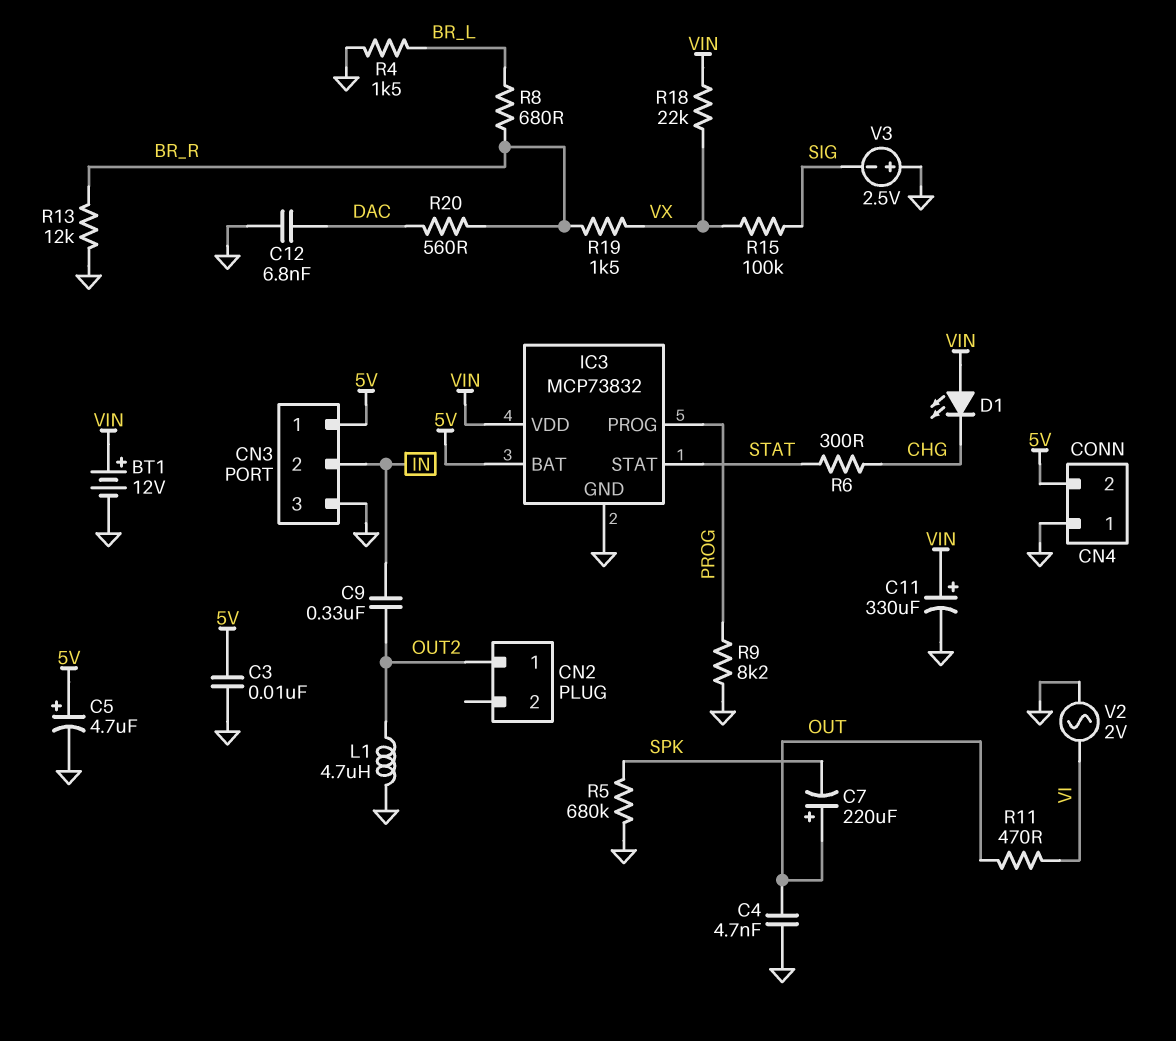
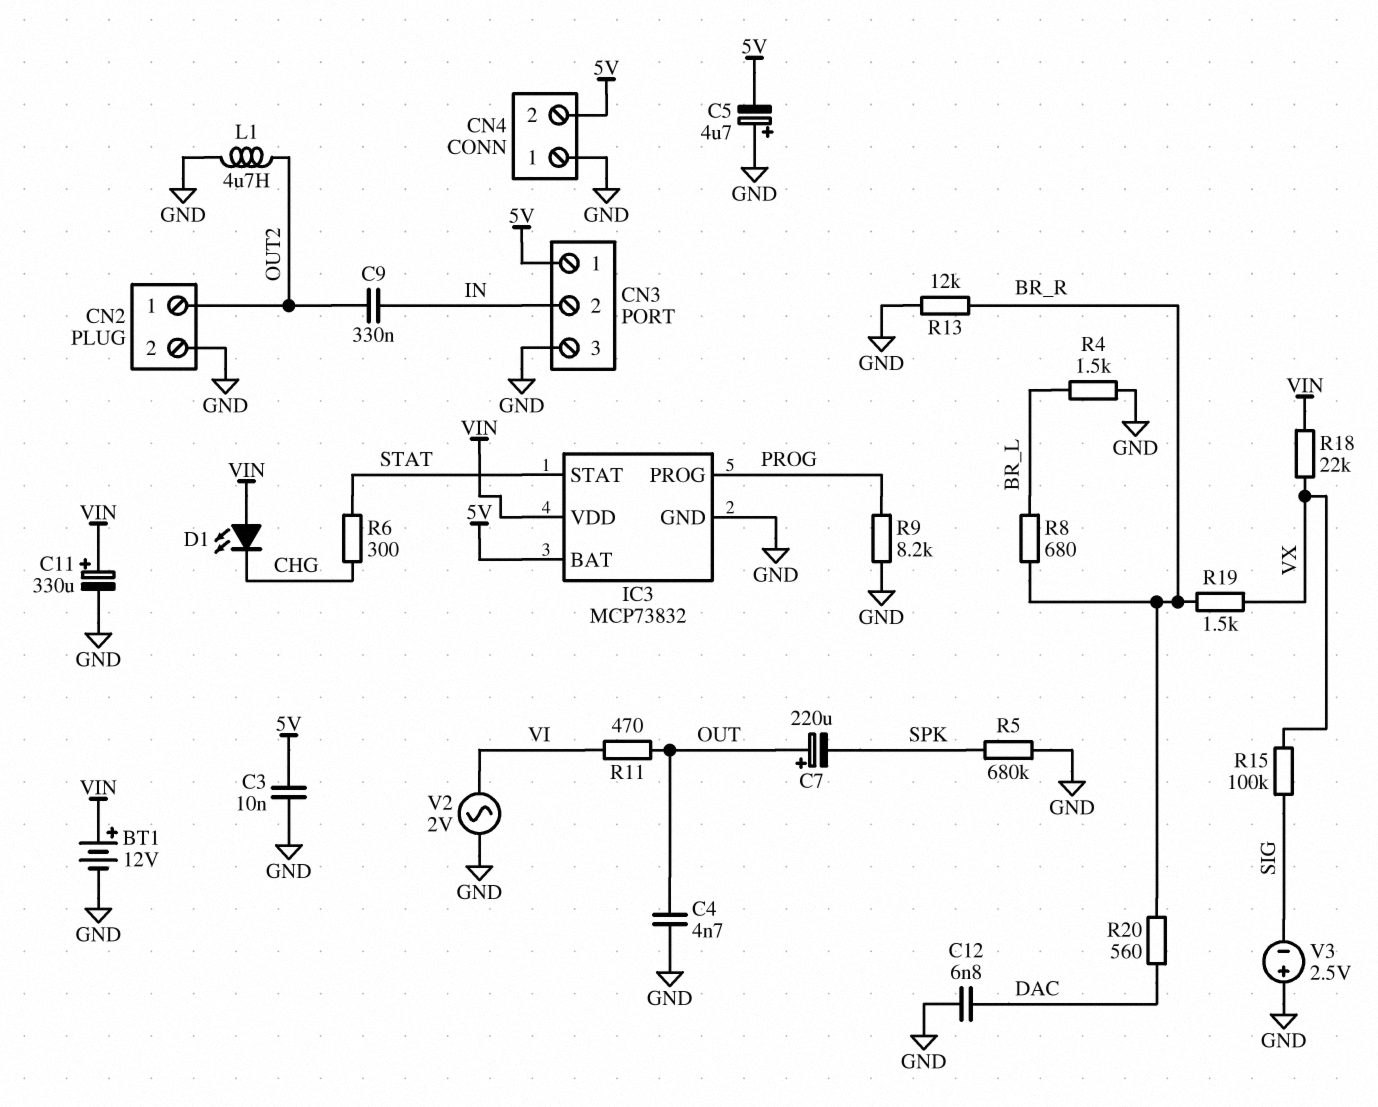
C5: 4.7uF (plus 5V, minus GND) -> 4.7uF (plus GND, minus 5V)
CN2 pin 2: none -> GND

